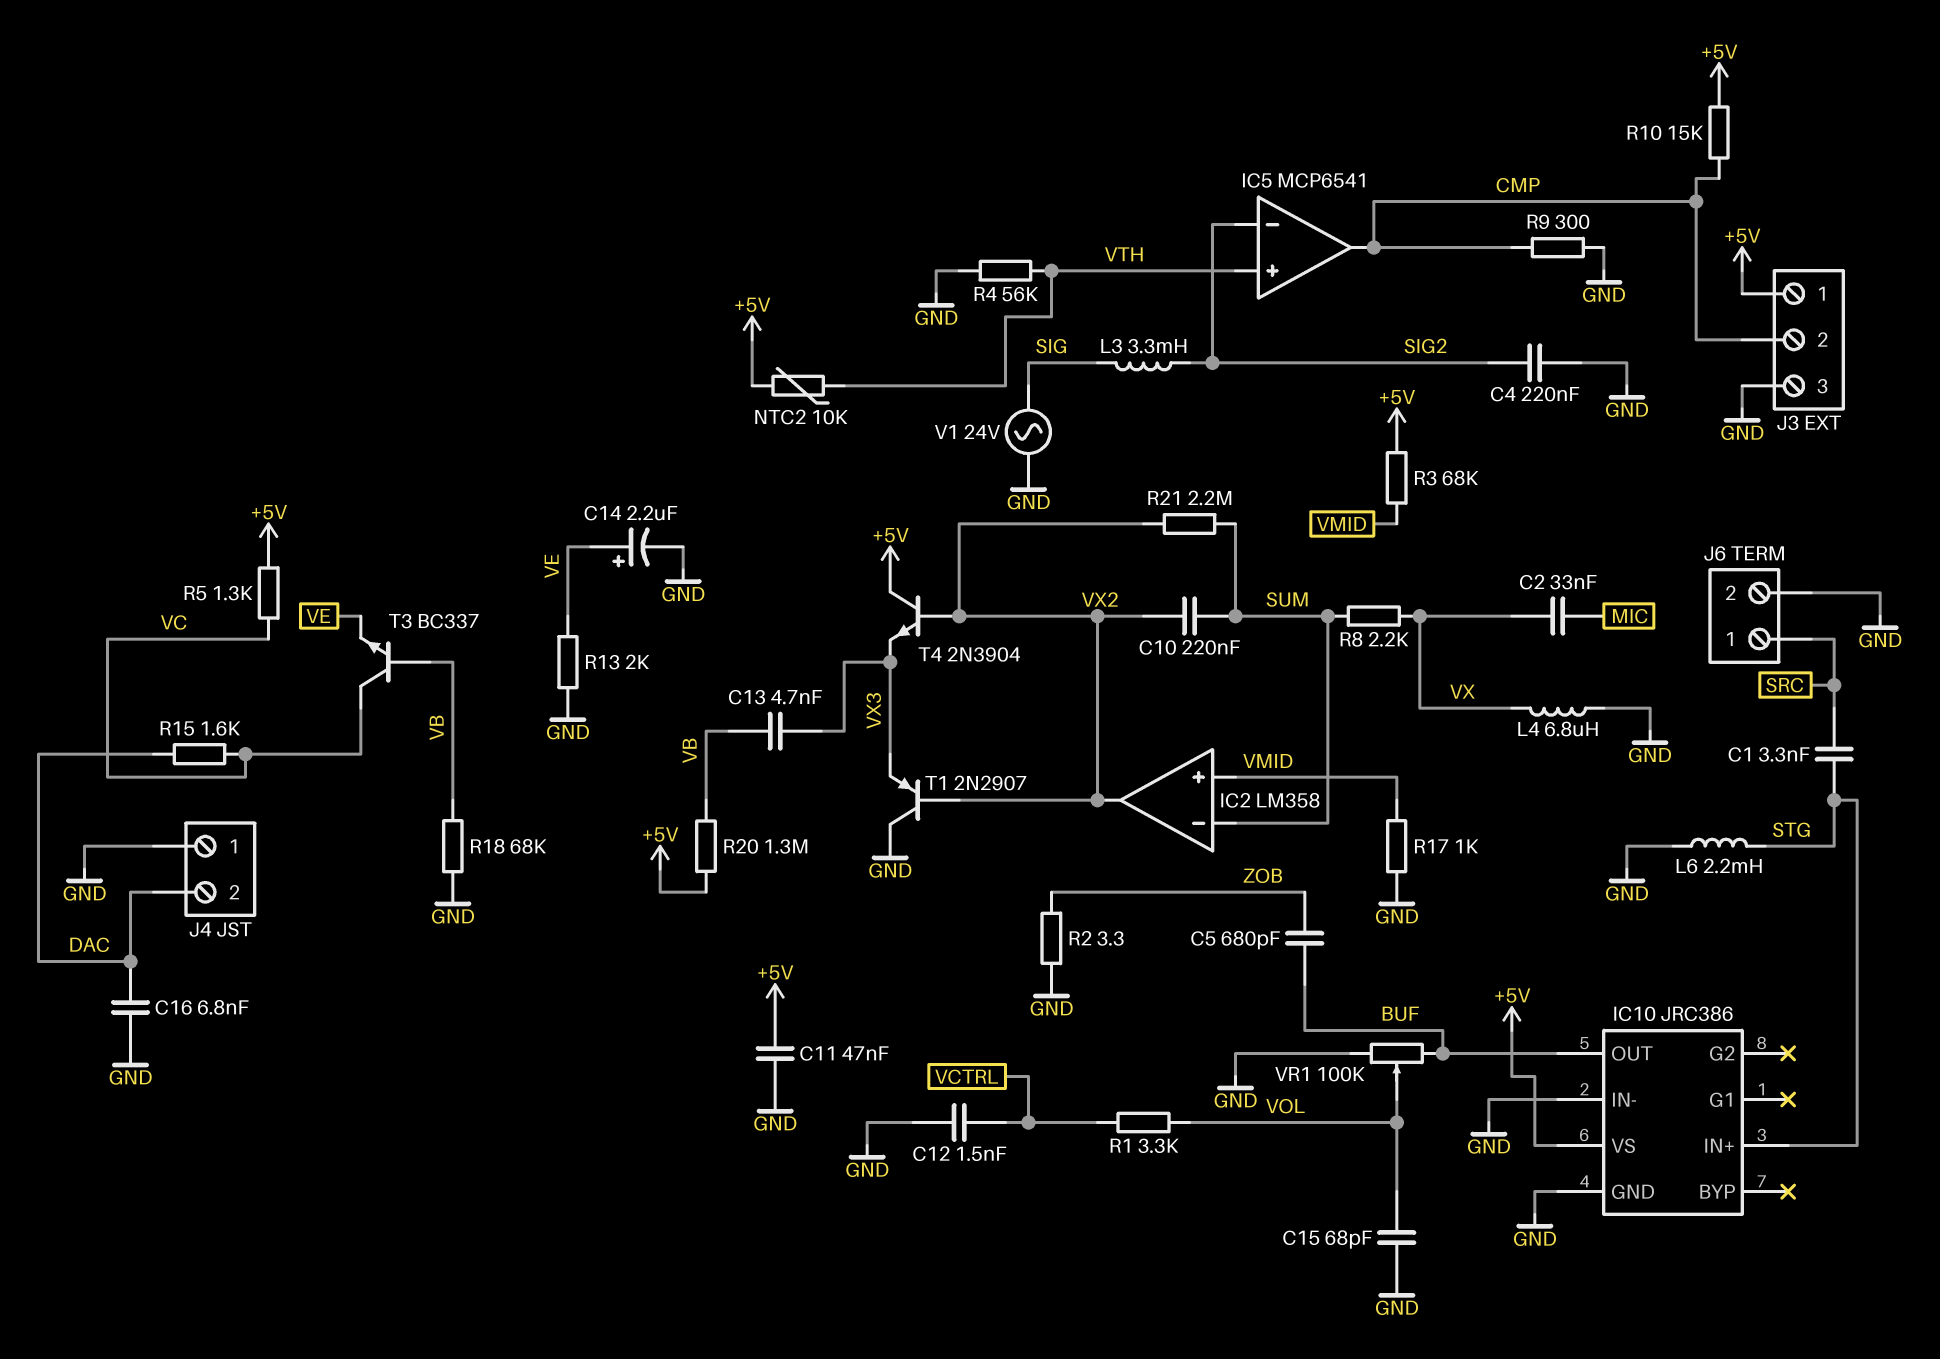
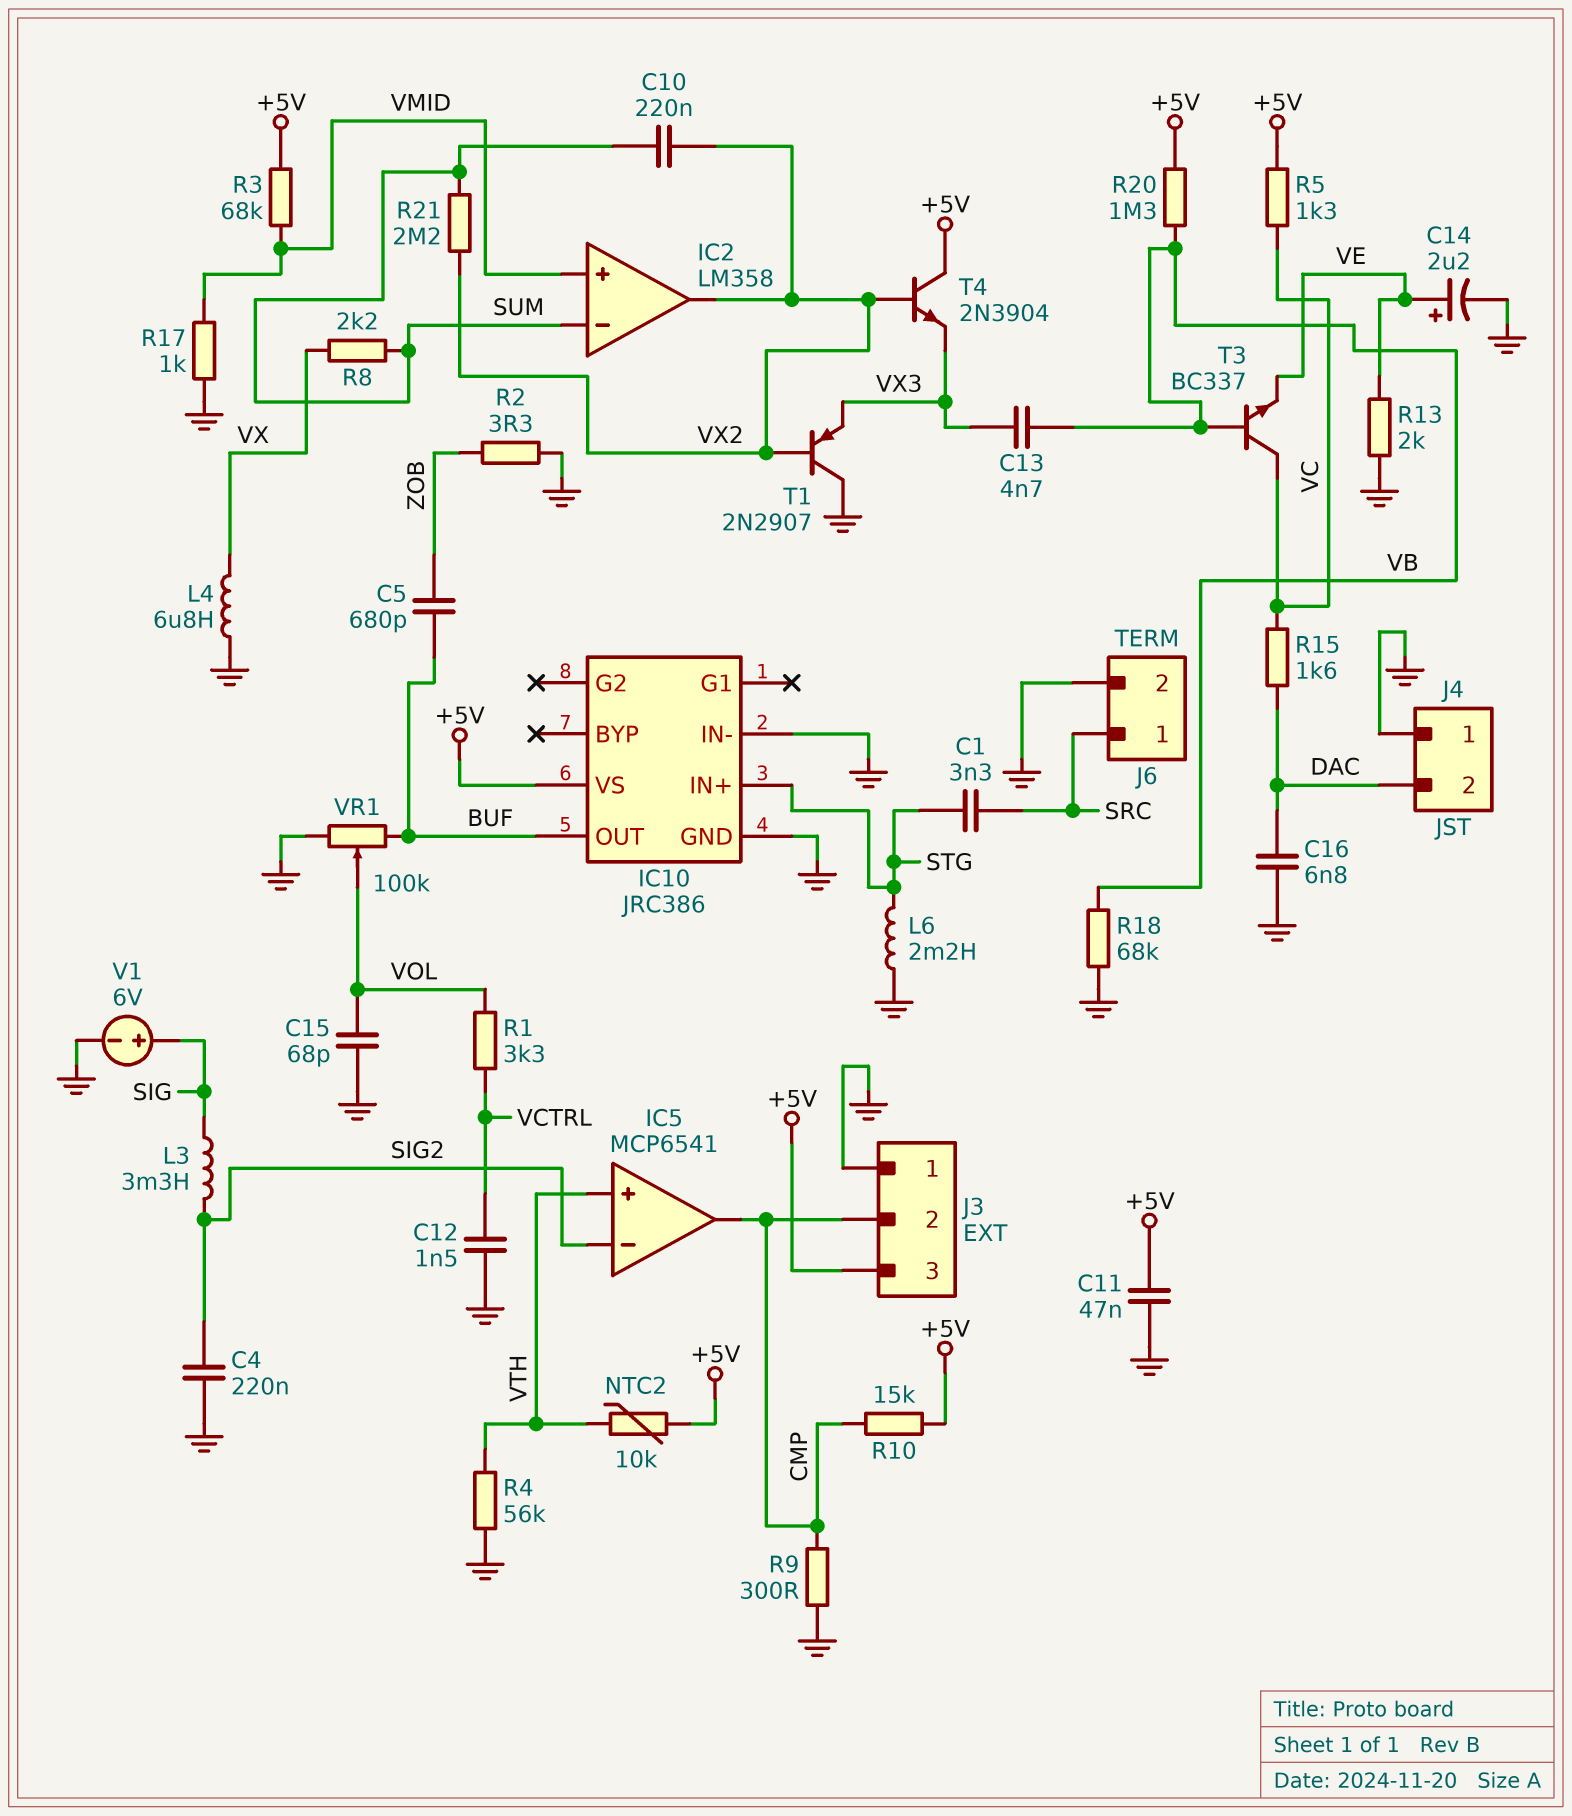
C2: 33nF (MIC, VX) -> none
J3 pin 1: +5V -> GND
J3 pin 3: GND -> +5V
V1: AC 24V (GND, SIG) -> 6V (plus SIG, minus GND)

